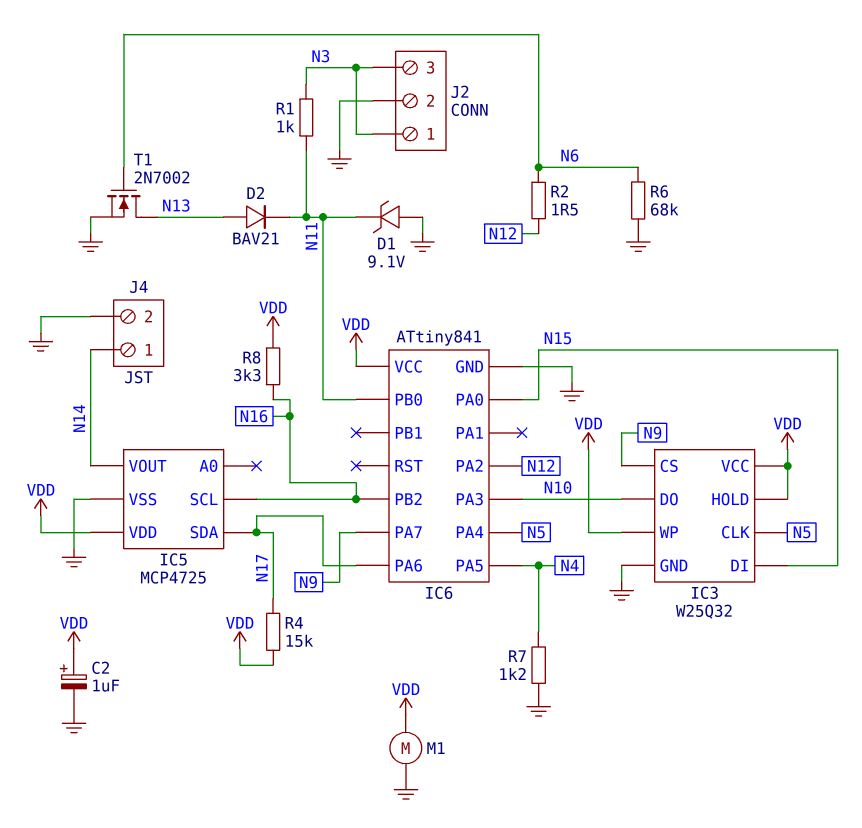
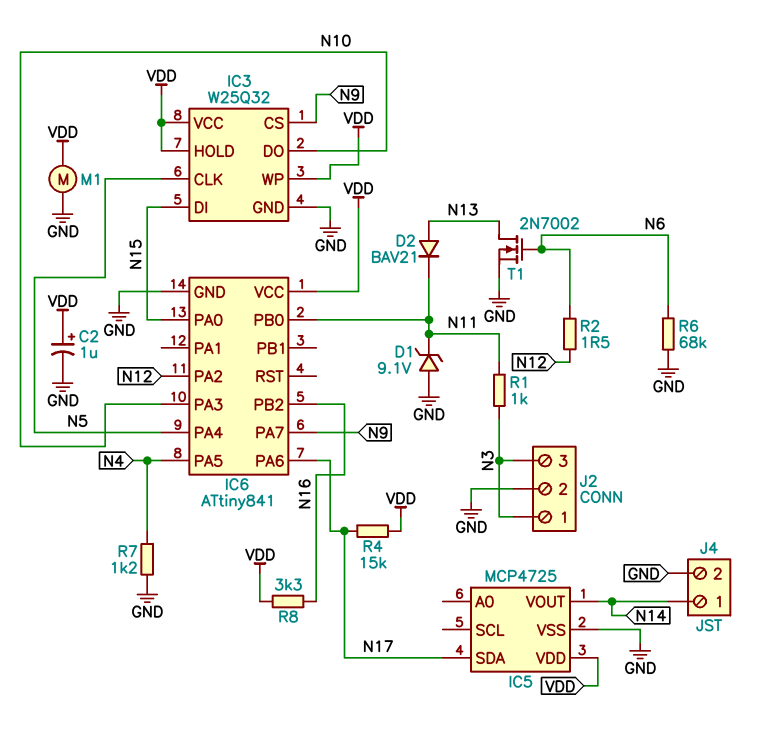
IC5 pin SCL: N16 -> none

